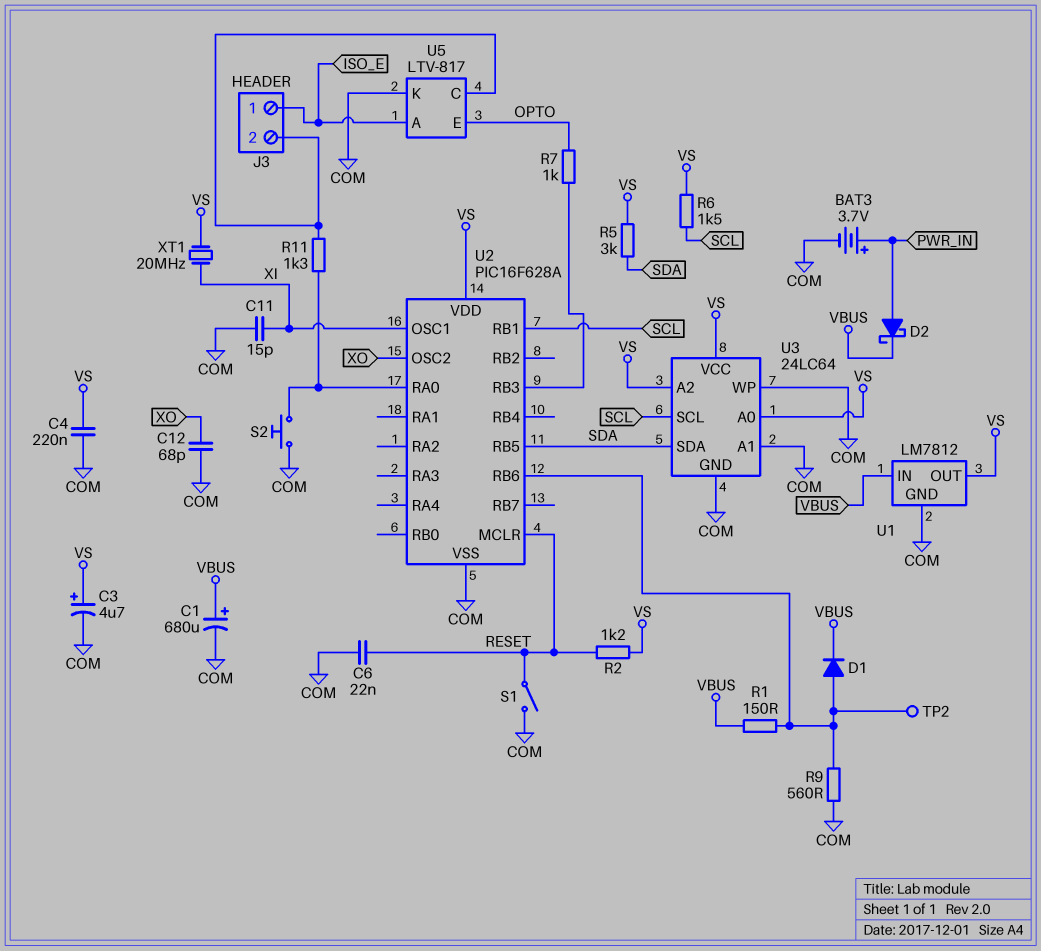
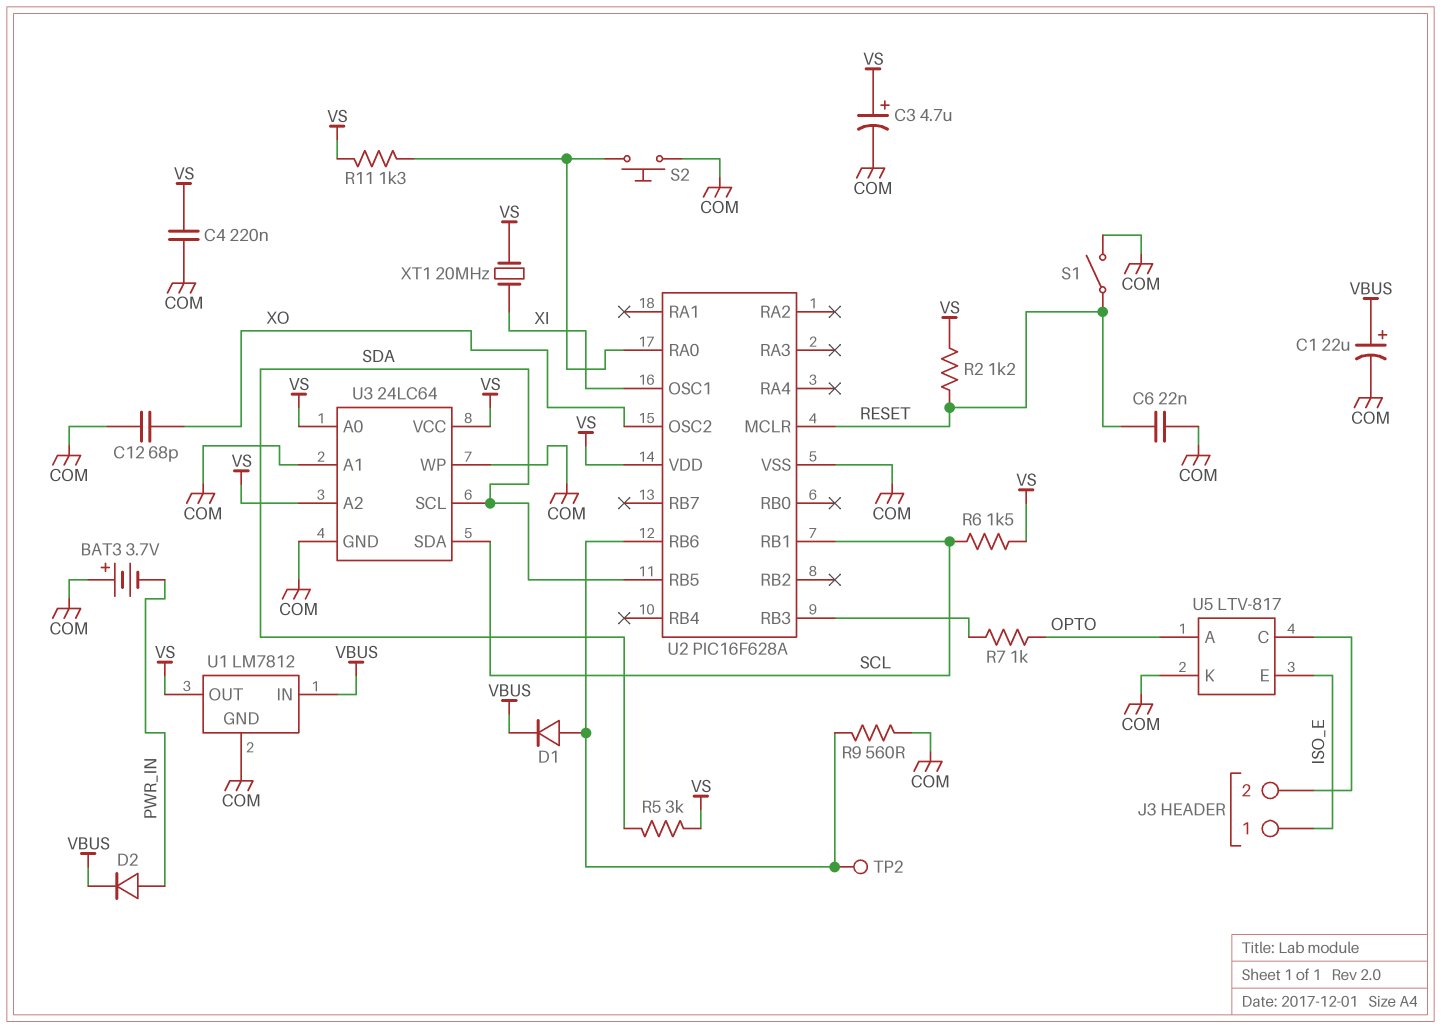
BAT3: 3.7V (plus PWR_IN, minus COM) -> 3.7V (plus COM, minus PWR_IN)
C1: 680uF (plus VBUS, minus COM) -> 22uF (plus VBUS, minus COM)
C11: 15pF (COM, XI) -> none
D2: schottky (A PWR_IN, K VBUS) -> diode (A PWR_IN, K VBUS)
R1: 150 (U2/RB6, VBUS) -> none
R11: 1.3k (J3/2, U2/RA0) -> 1.3k (U2/RA0, VS)
U3 pin SCL: SCL -> SDA
U3 pin SDA: SDA -> SCL
U5 pin A: ISO_E -> OPTO
U5 pin E: OPTO -> ISO_E

